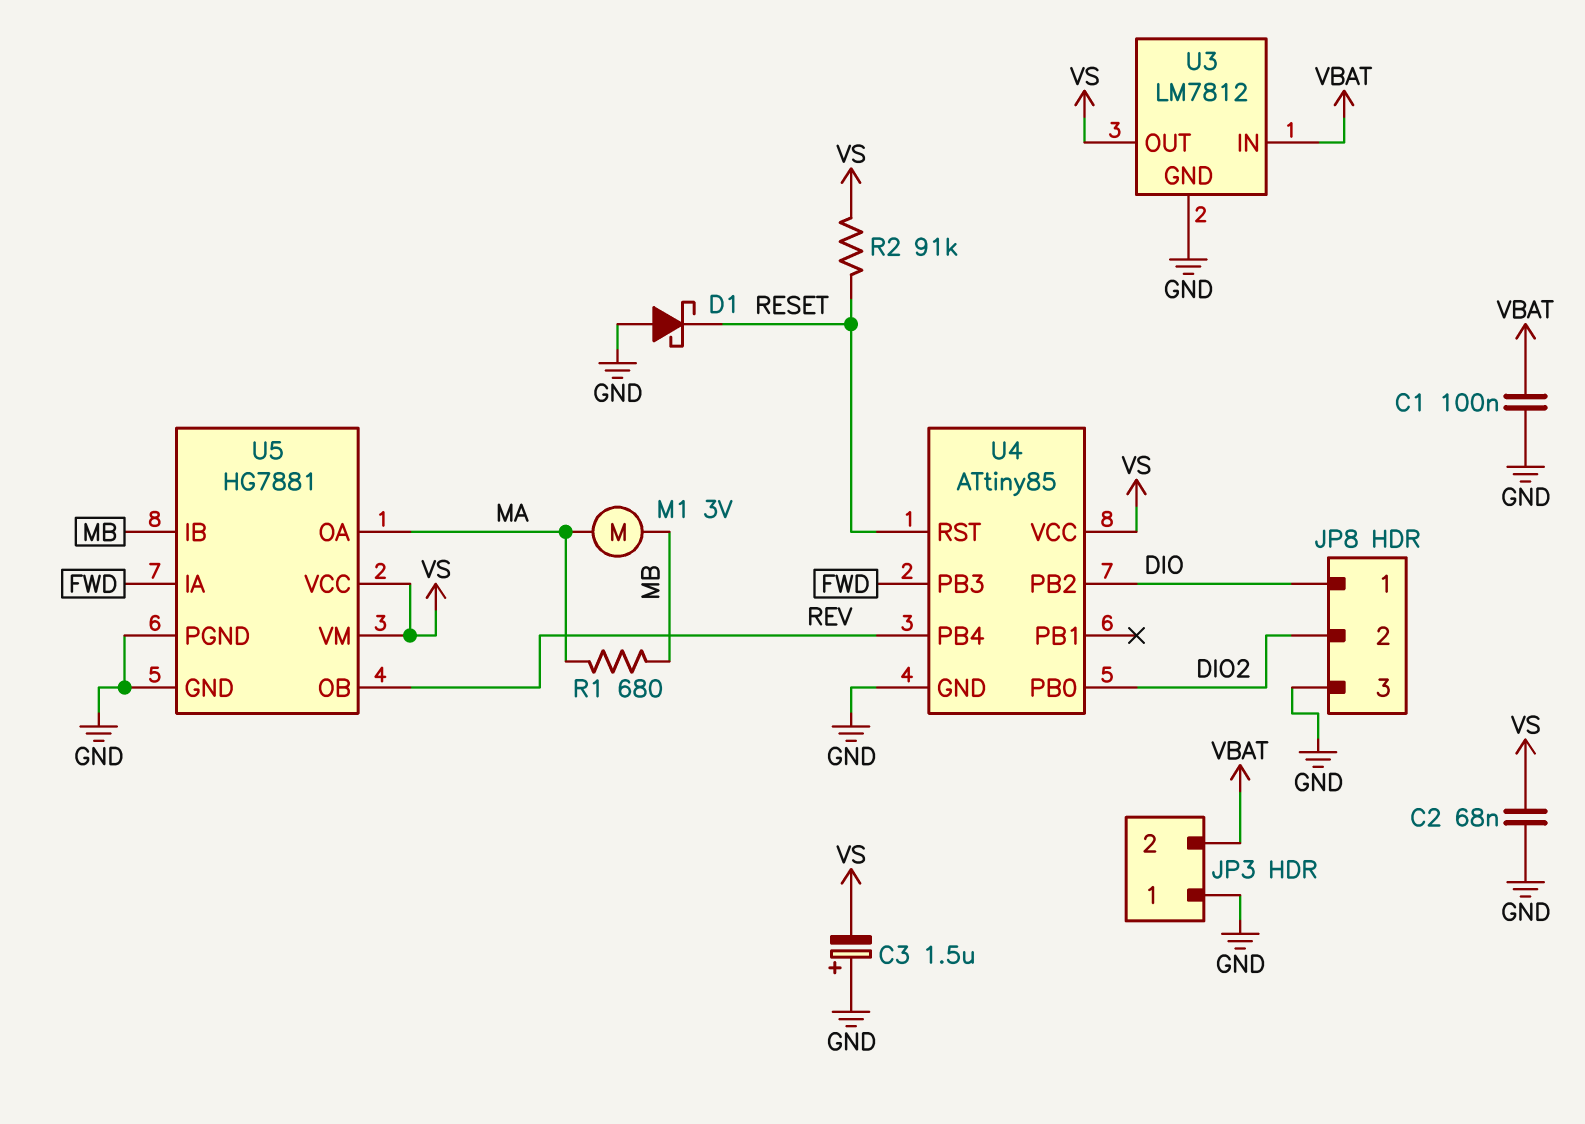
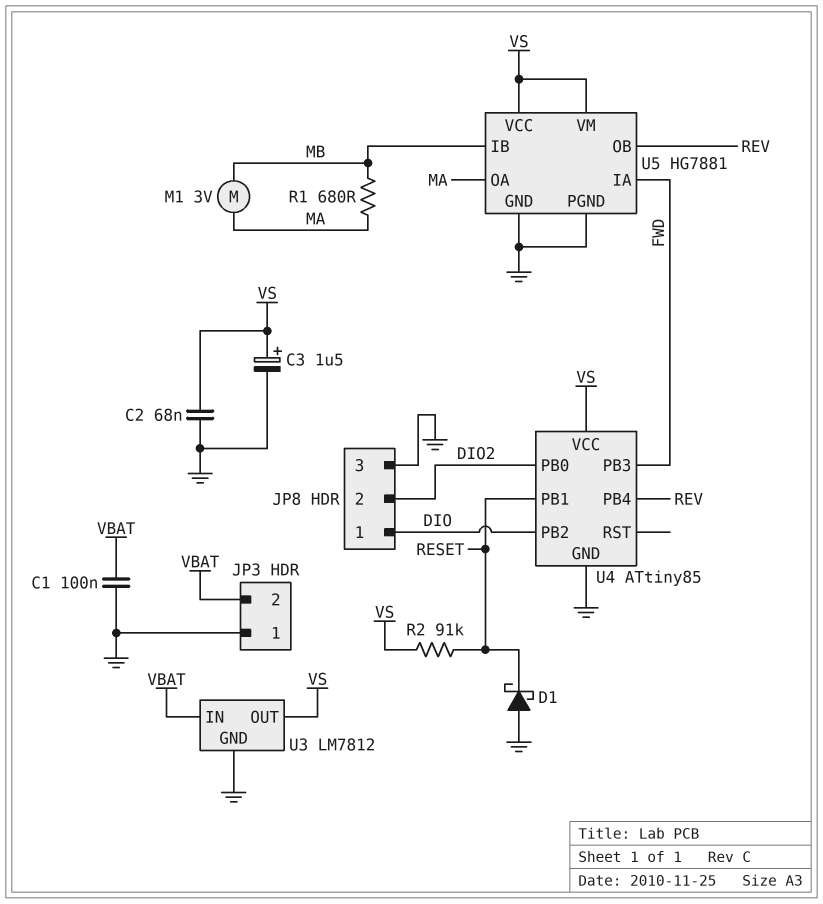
C3: 1.5uF (plus GND, minus VS) -> 1.5uF (plus VS, minus GND)
U4 pin PB1: none -> RESET
U4 pin RST: RESET -> none

